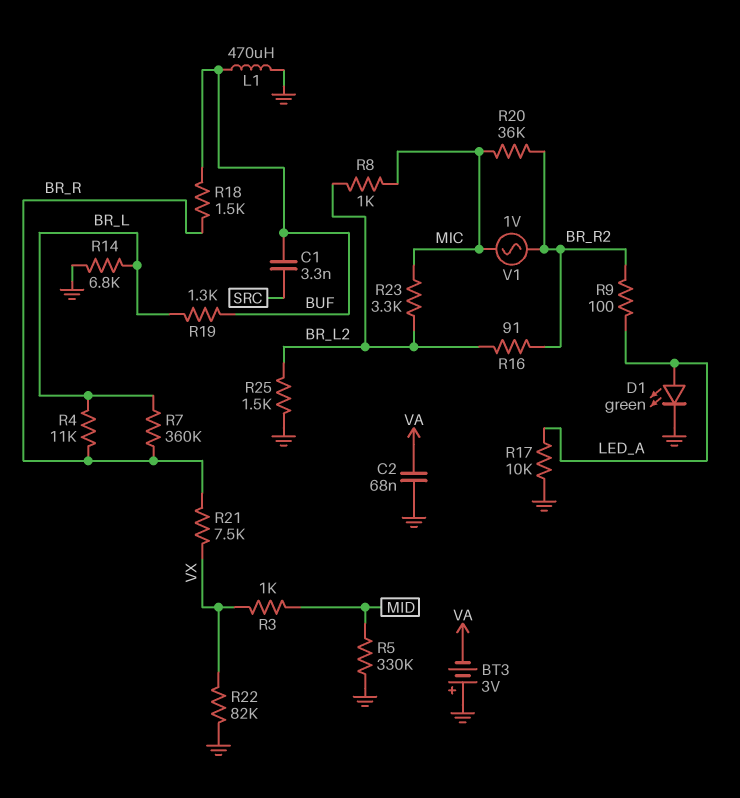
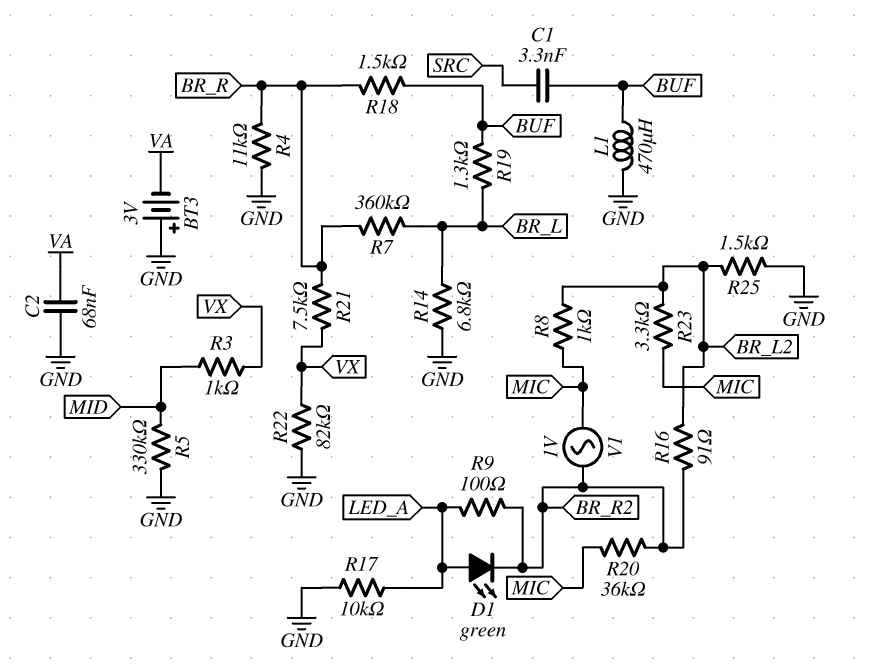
D1: LED green (A LED_A, K GND) -> LED green (A LED_A, K BR_R2)
R4: 11k (BR_L, BR_R) -> 11k (BR_R, GND)

